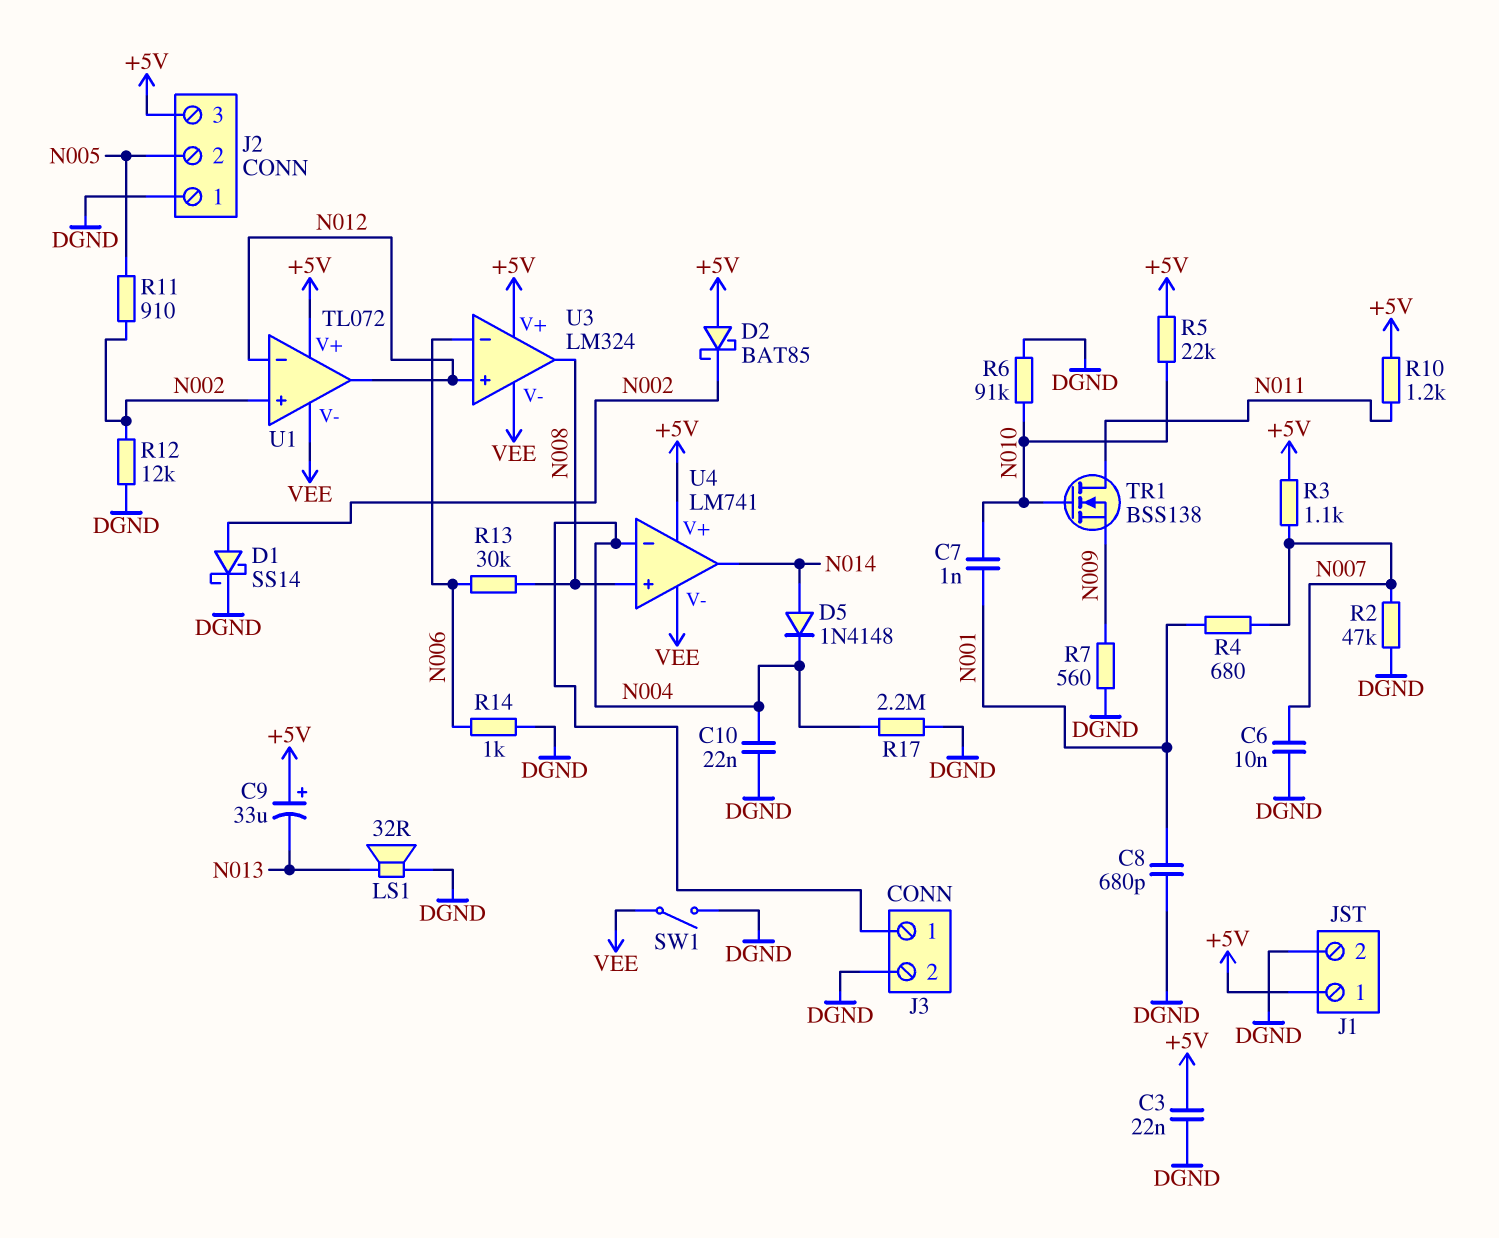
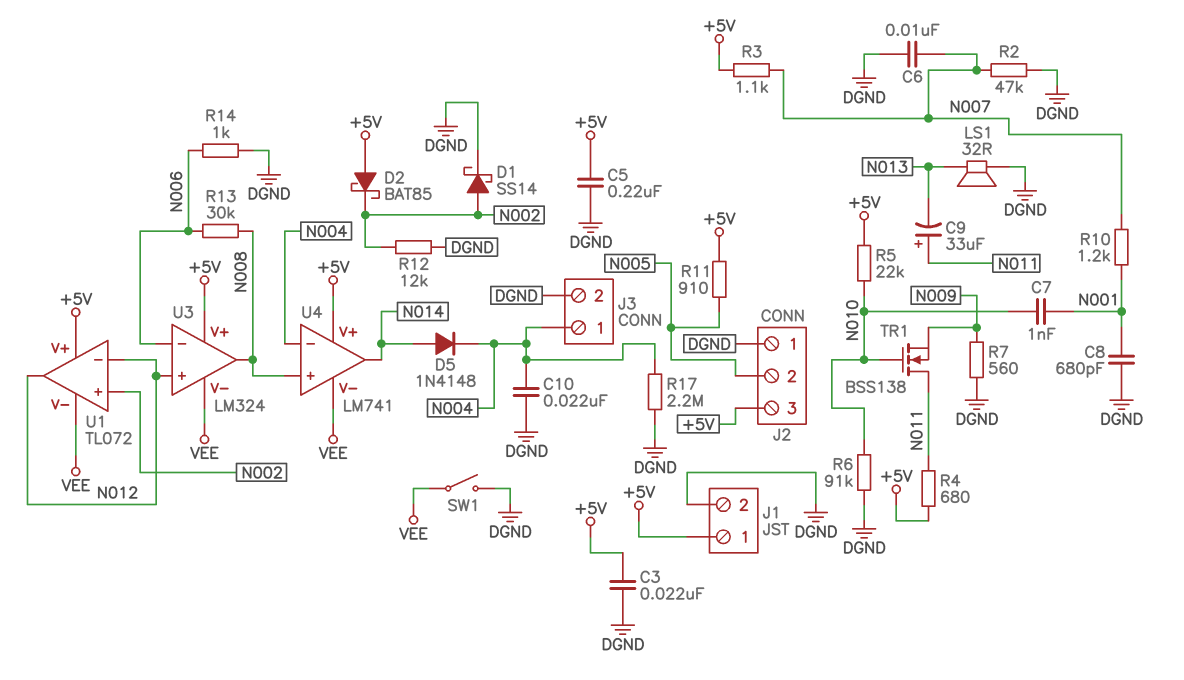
C5: none -> 220nF (+5V, DGND)
C9: 33uF (plus +5V, minus N013) -> 33uF (plus N011, minus N013)
R4: 680 (N001, N007) -> 680 (+5V, N011)
R10: 1.2k (+5V, N011) -> 1.2k (N001, N007)
R11: 910 (N002, N005) -> 910 (+5V, N005)

